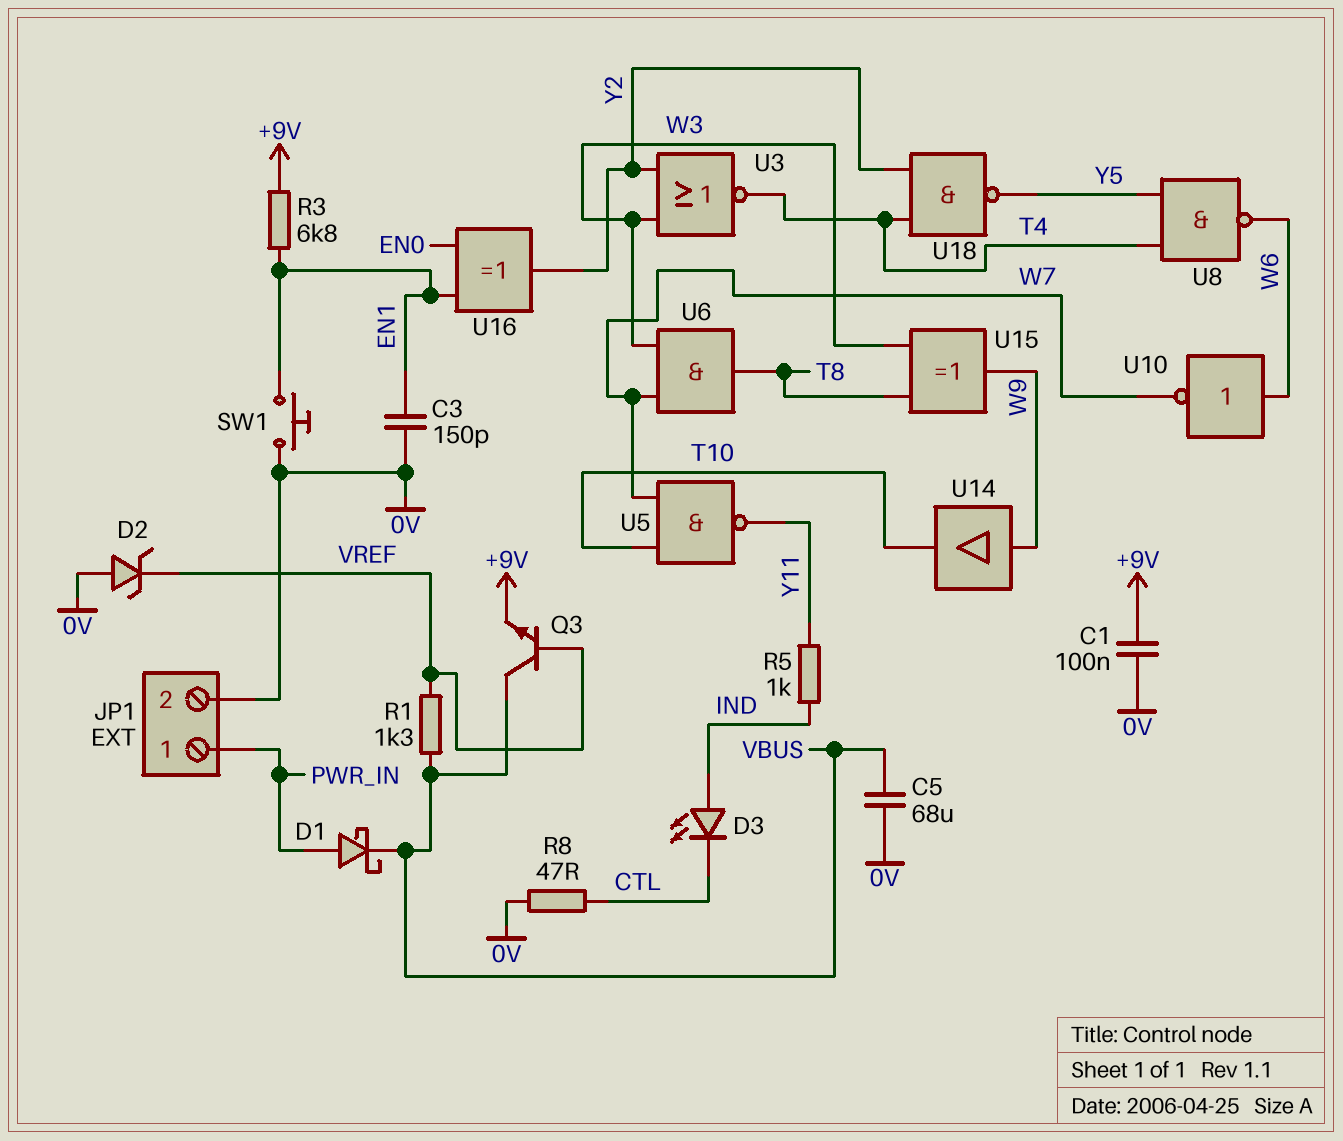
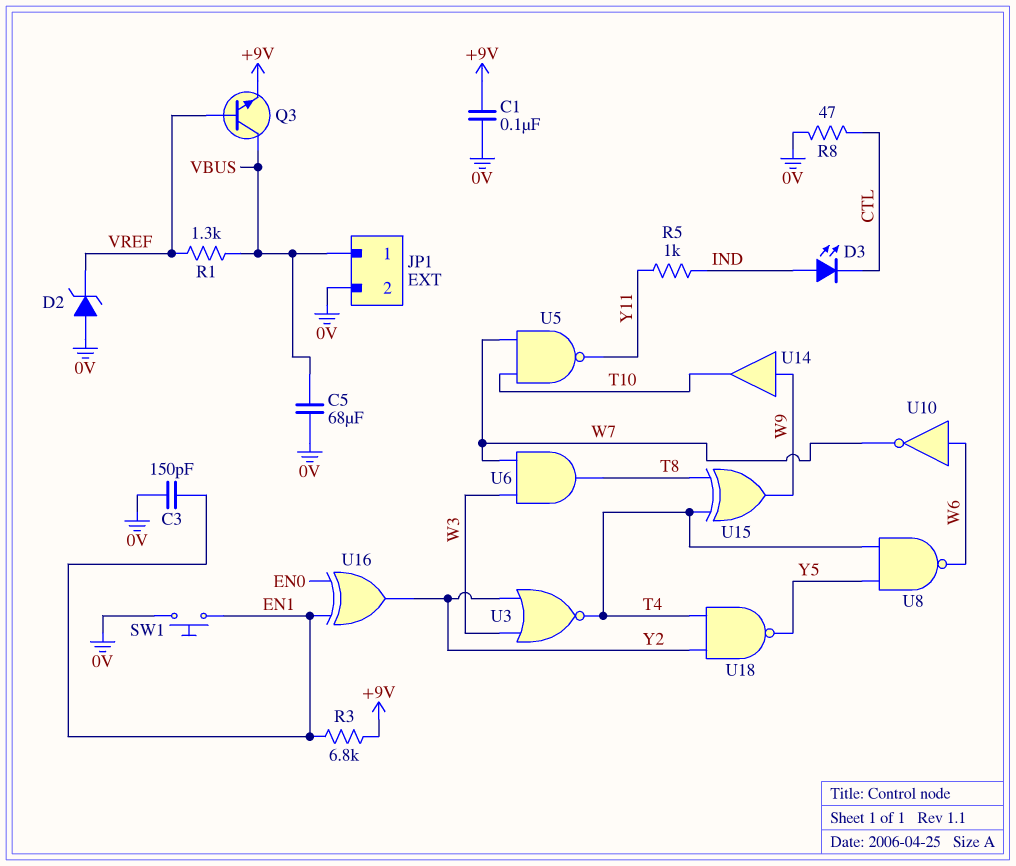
D1: schottky (A PWR_IN, K VBUS) -> none
JP1 pin 1: PWR_IN -> VBUS
U15: XOR (in T8, in W3, out W9) -> XOR (in T4, in T8, out W9)

